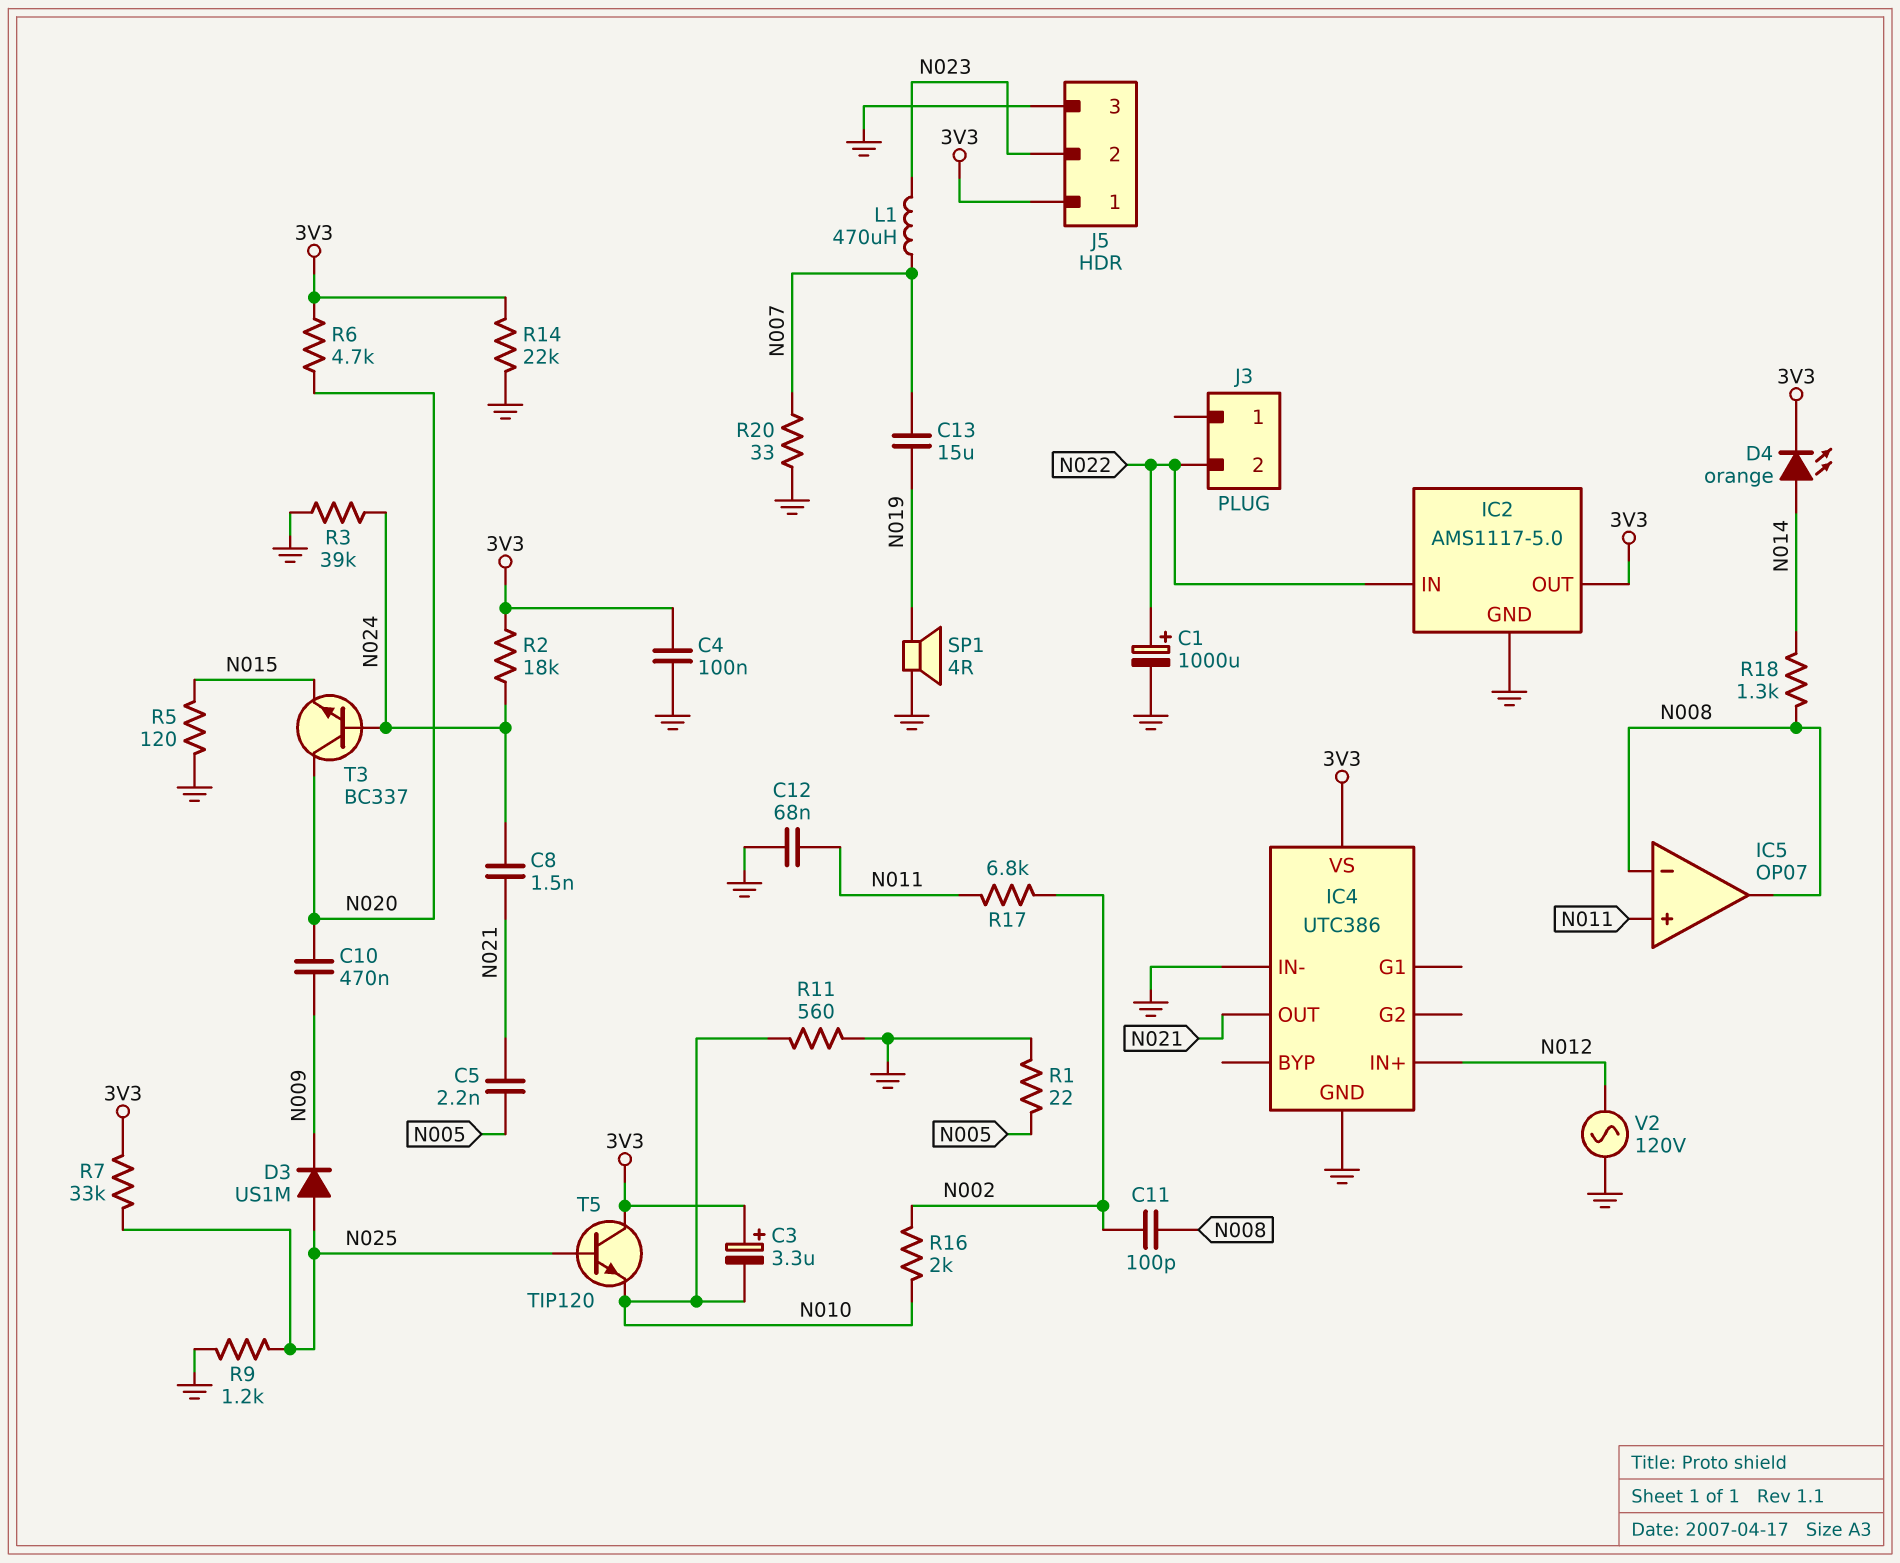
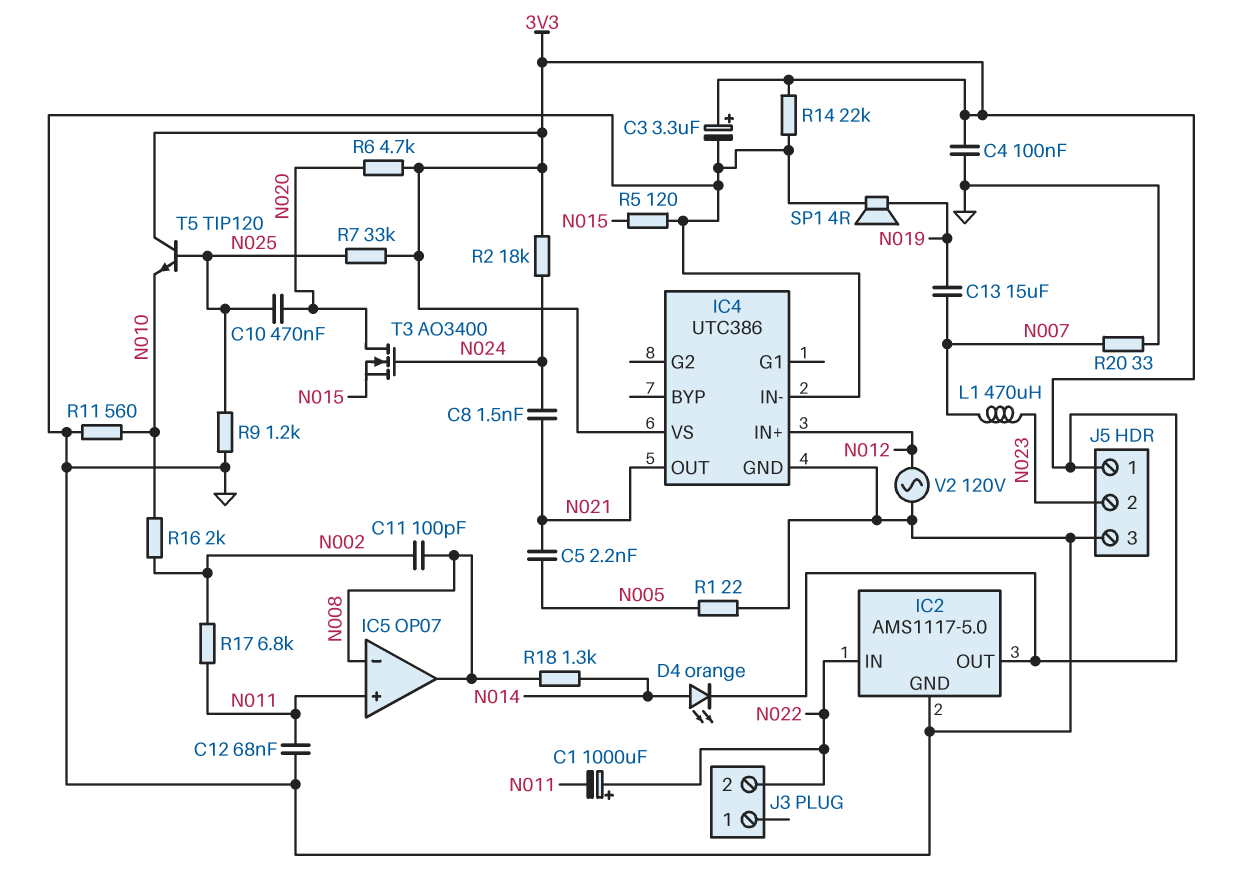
C1: 1000uF (plus N022, minus GND) -> 1000uF (plus N022, minus N011)
C3: 3.3uF (plus 3V3, minus N010) -> 3.3uF (plus 3V3, minus GND)
C10: 470nF (N009, N020) -> 470nF (N020, N025)
D3: diode US1M (A N025, K N009) -> none
R3: 39k (GND, N024) -> none
T3: NPN BC337 (B N024, C N020, E N015) -> NMOS AO3400 (G N024, D N020, S N015)

